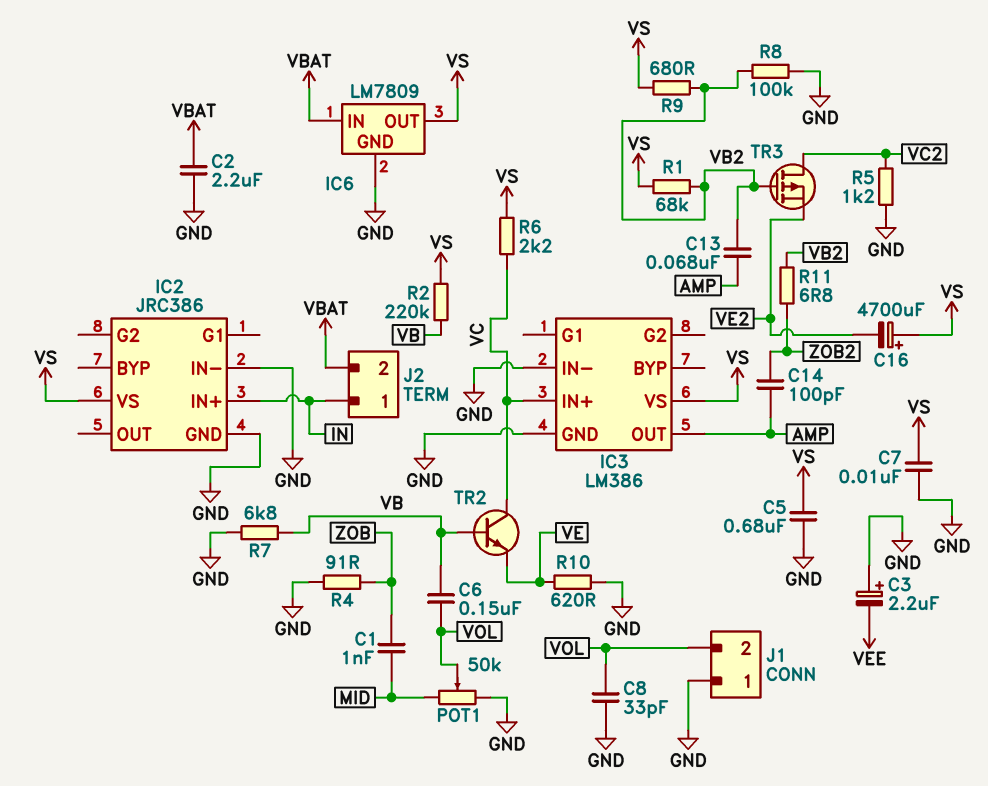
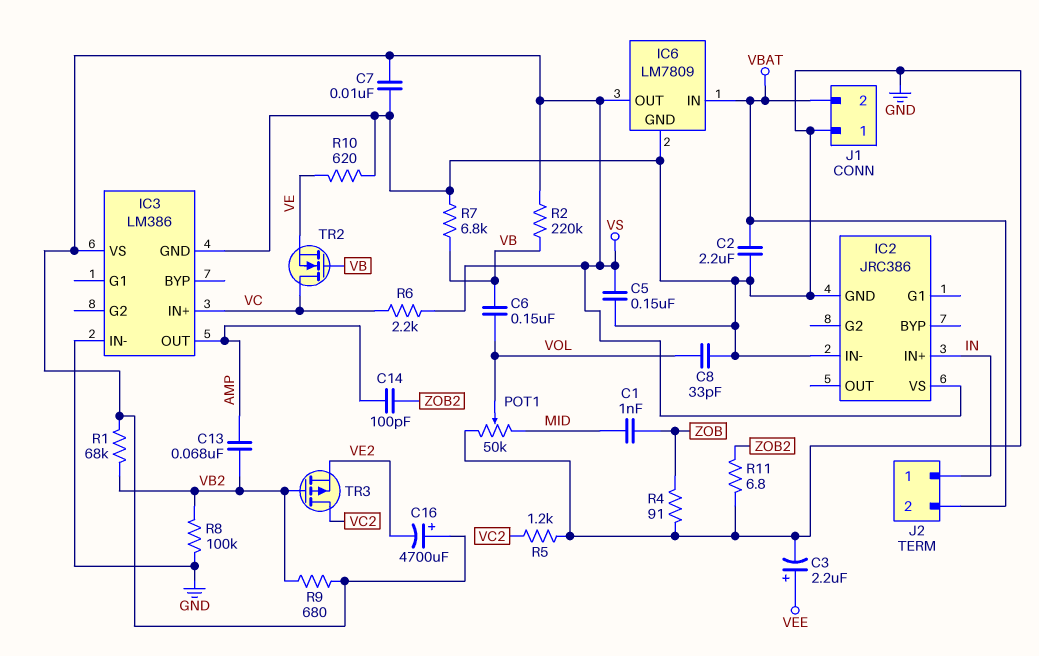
C3: 2.2uF (plus GND, minus VEE) -> 2.2uF (plus VEE, minus GND)
C5: 680nF (GND, VS) -> 150nF (GND, VS)
J1 pin 2: VOL -> VBAT
R11: 6.8 (VB2, ZOB2) -> 6.8 (GND, ZOB2)
TR2: NPN (B VB, C VC, E VE) -> NMOS (G VB, D VC, S VE)

